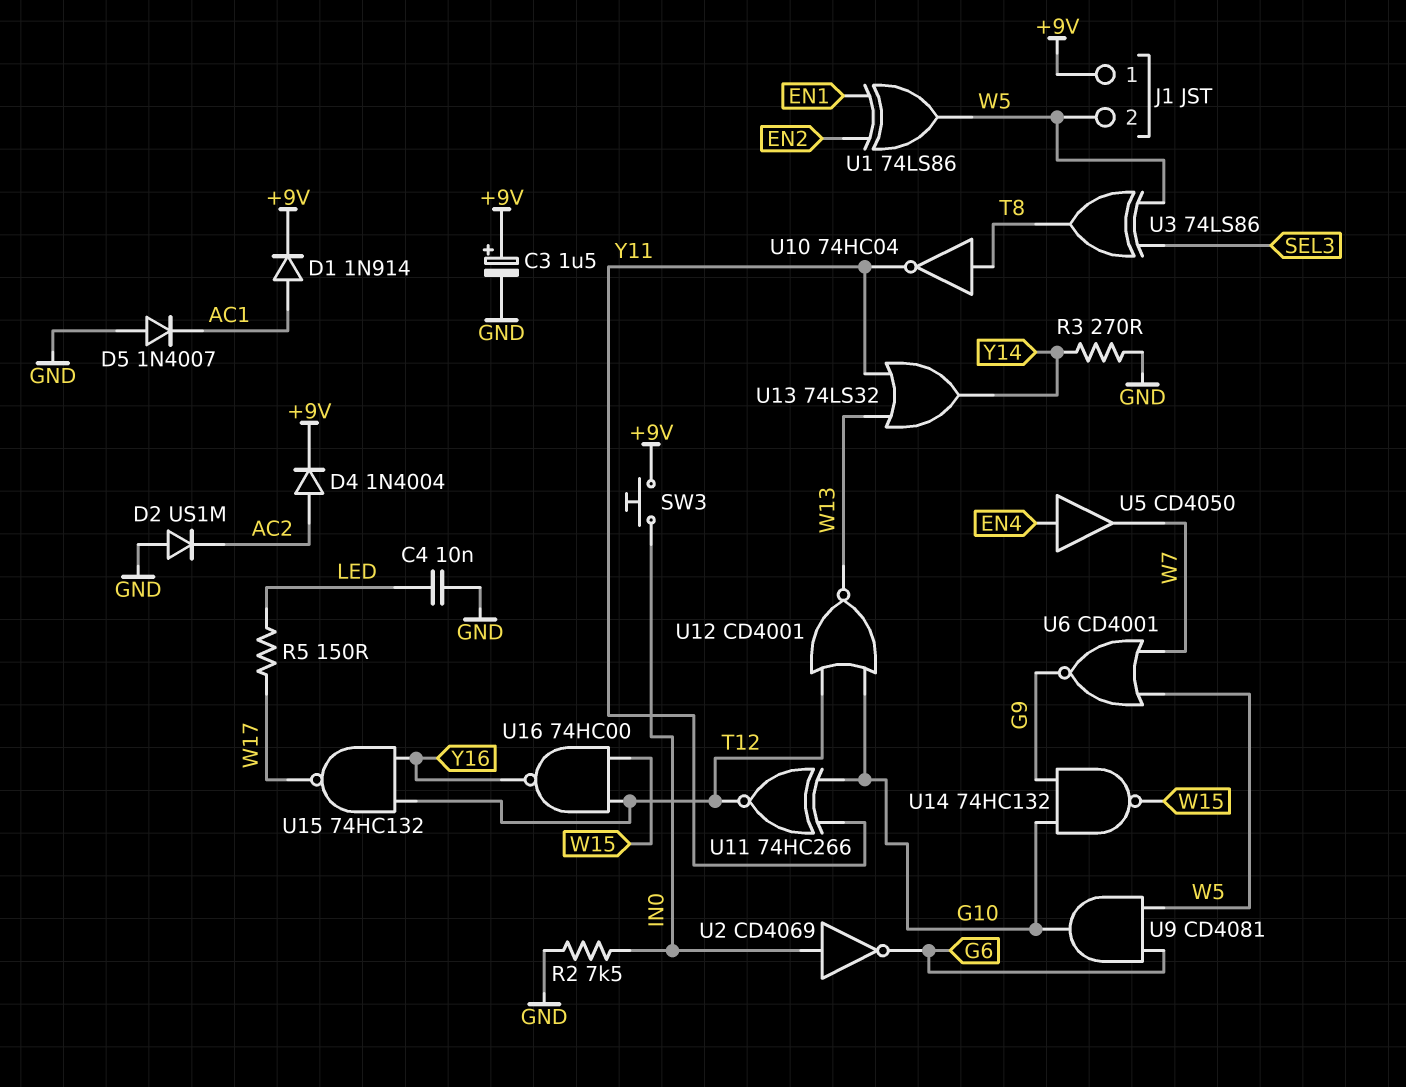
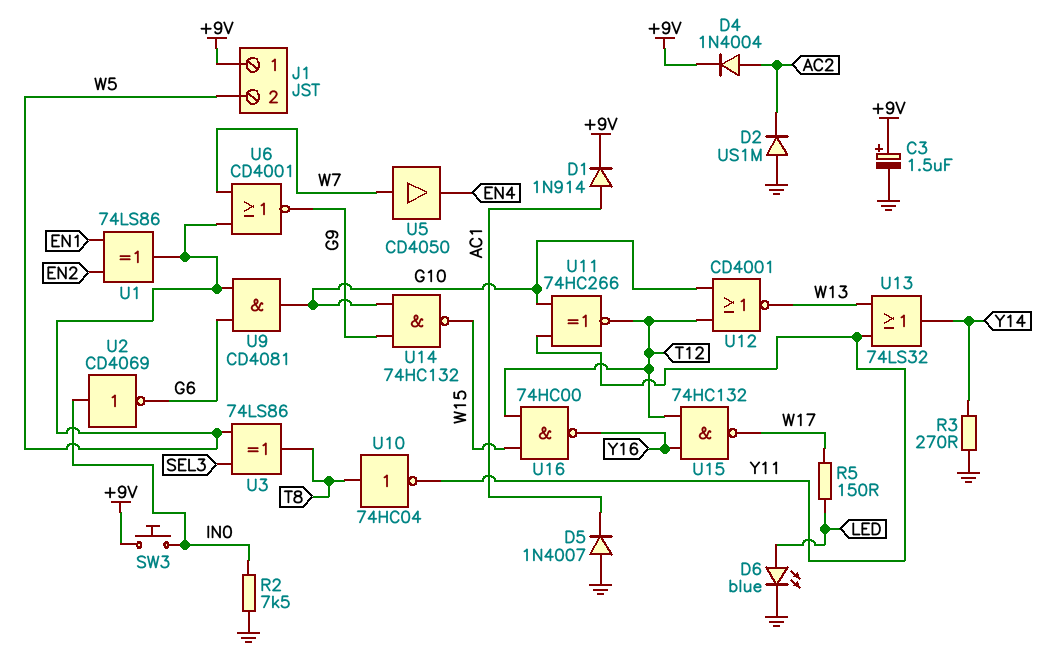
C4: 10nF (GND, LED) -> none
D6: none -> LED blue (A LED, K GND)
U5: buffer CD4050 (in EN4, out W7) -> buffer CD4050 (in W7, out EN4)

